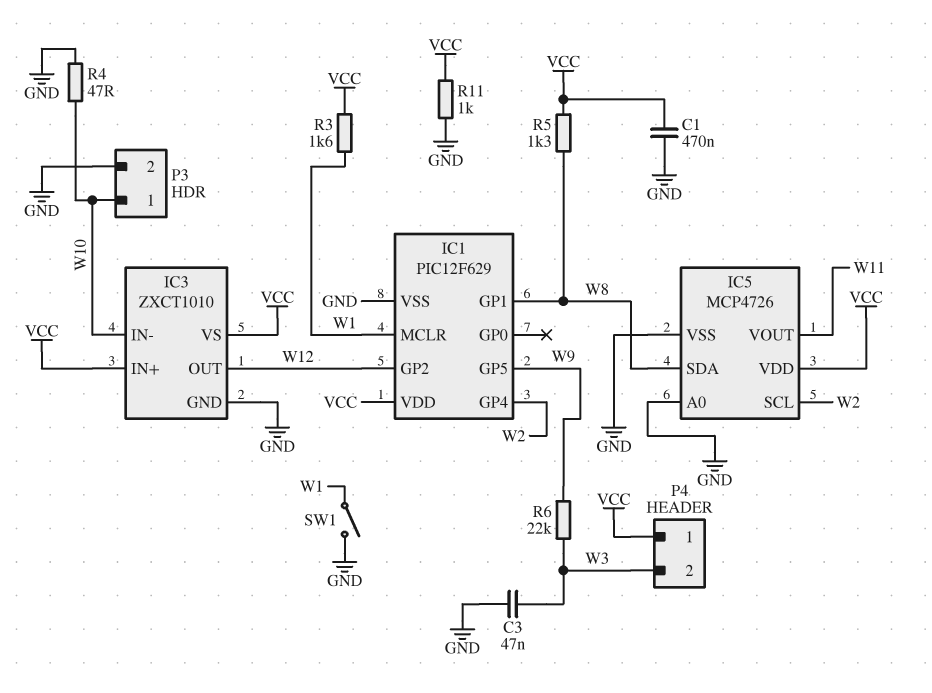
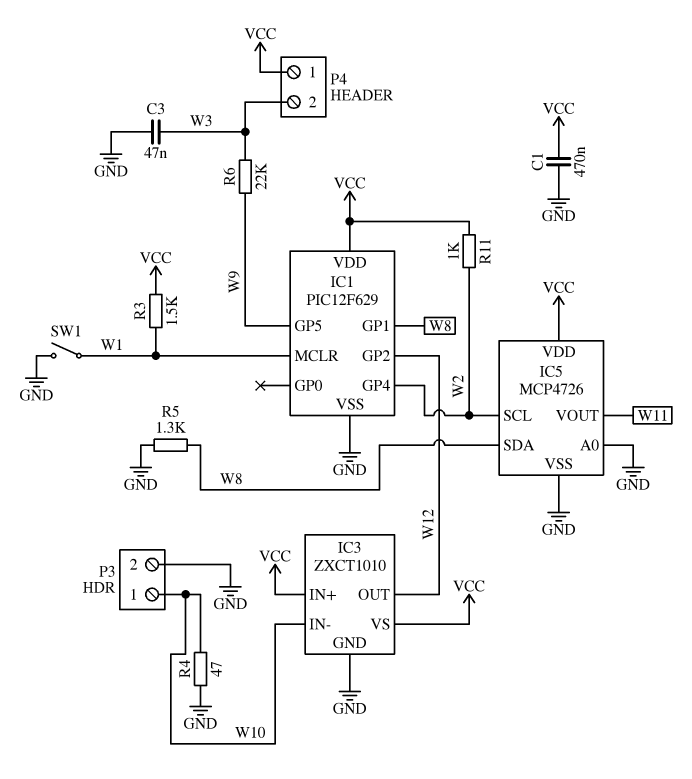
R3: 1.6k (VCC, W1) -> 1.5k (VCC, W1)
R5: 1.3k (VCC, W8) -> 1.3k (GND, W8)
R11: 1k (GND, VCC) -> 1k (VCC, W2)

